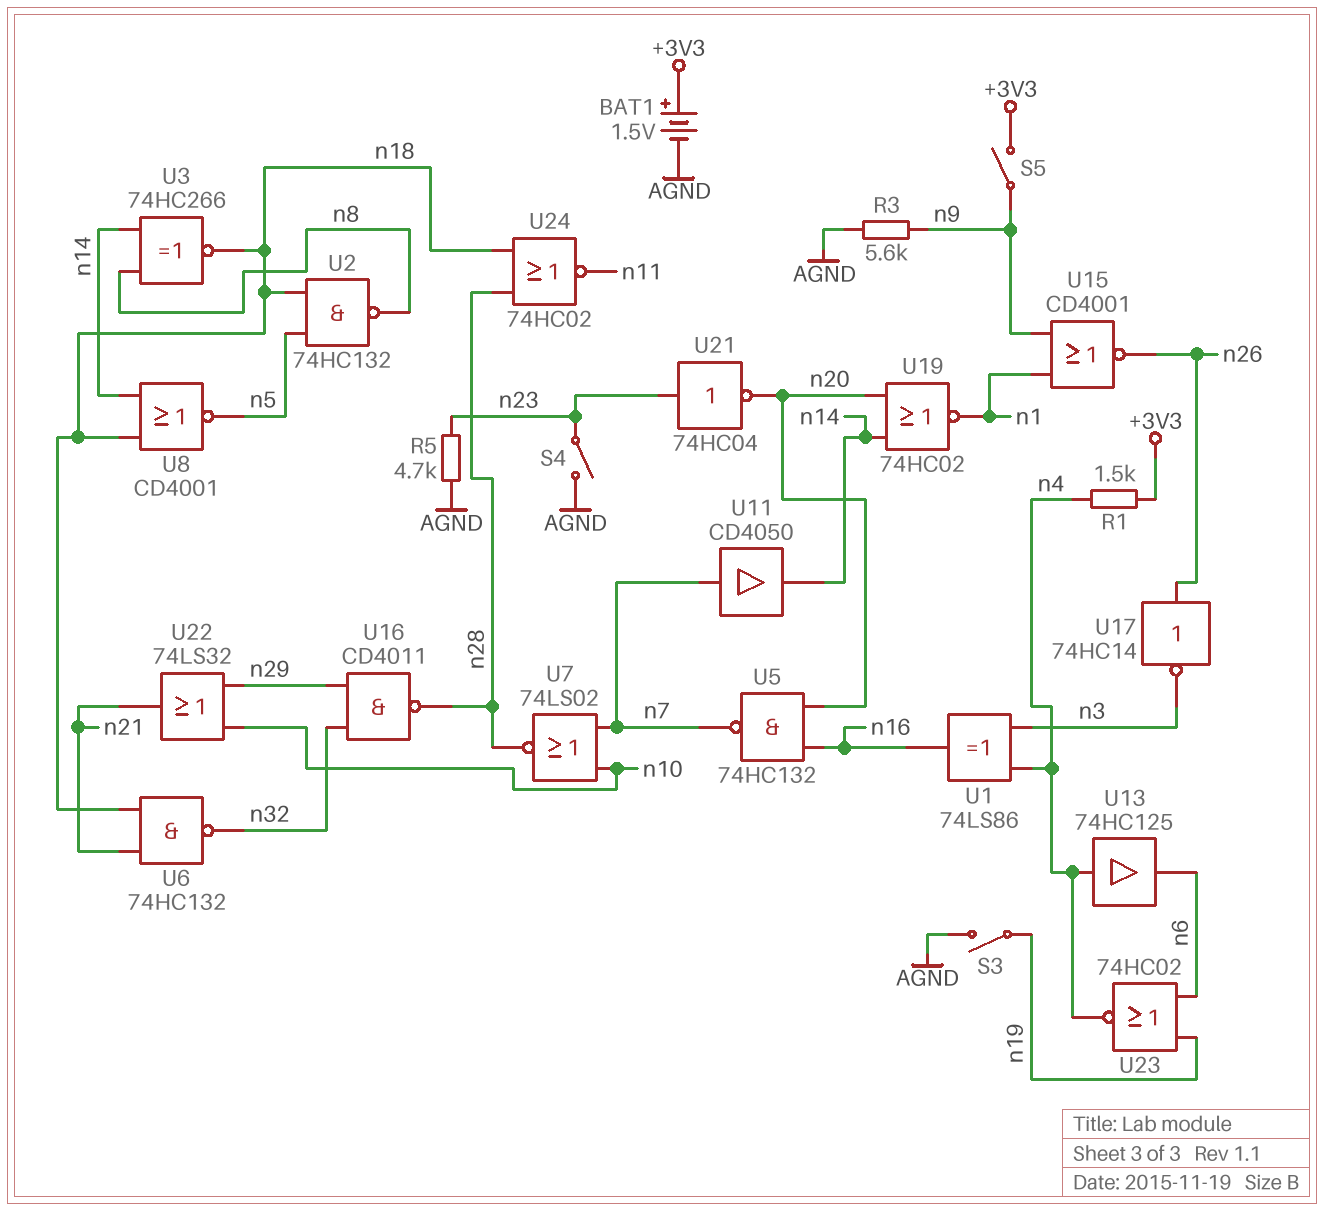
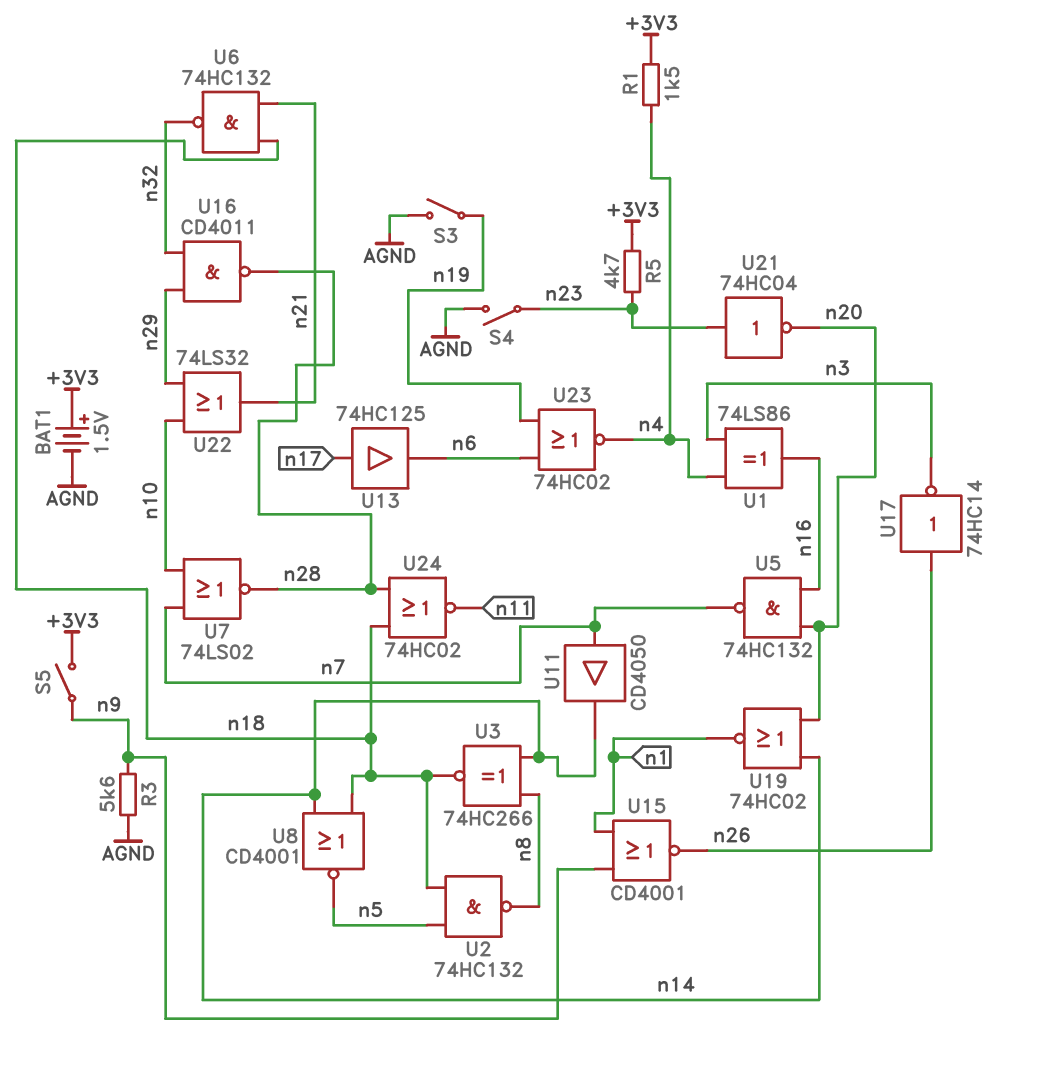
R5: 4.7k (AGND, n23) -> 4.7k (+3V3, n23)
U13: buffer 74HC125 (in n4, out n6) -> buffer 74HC125 (in n17, out n6)

